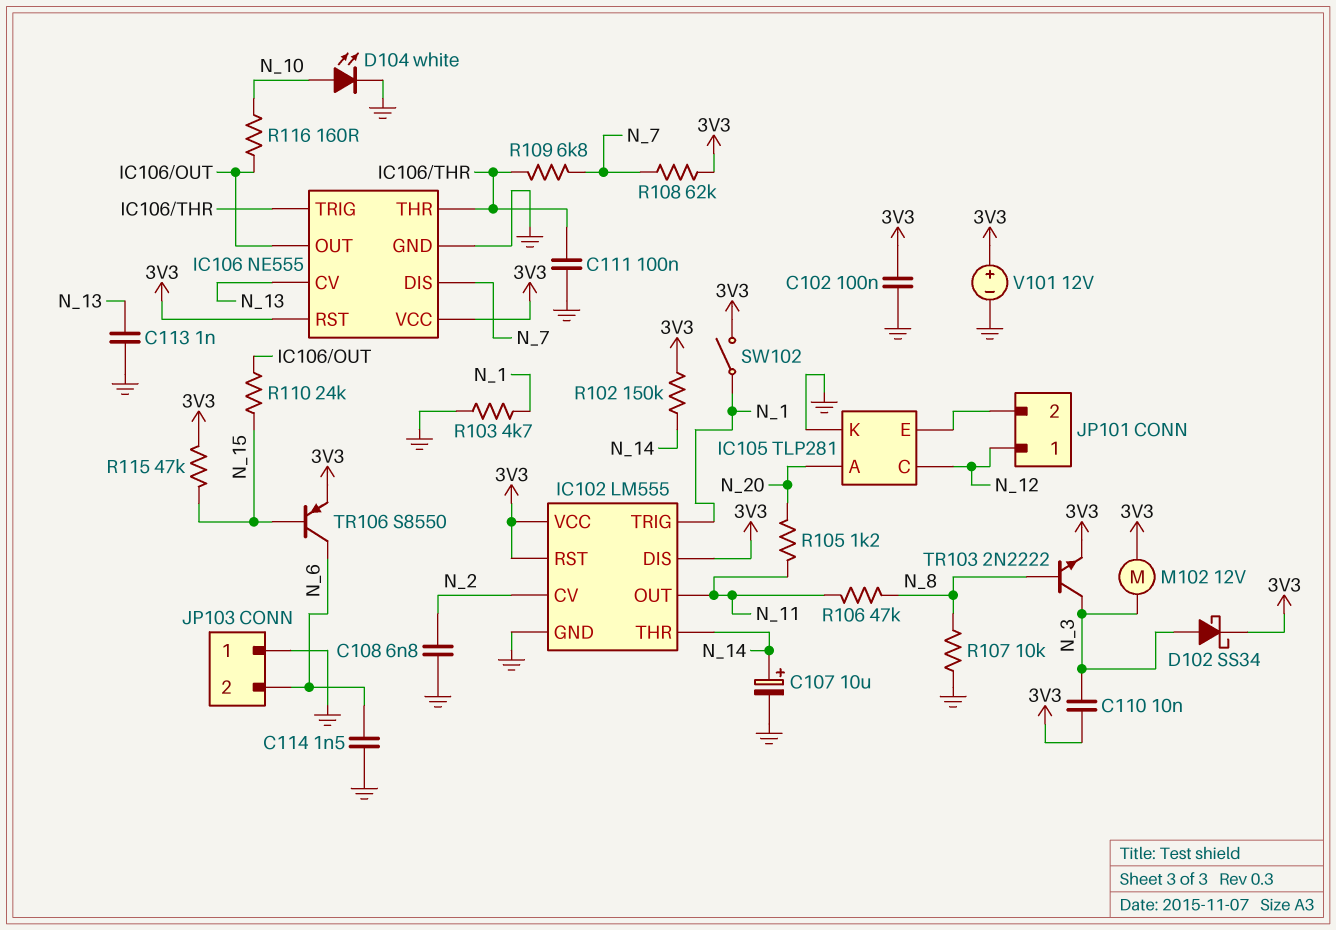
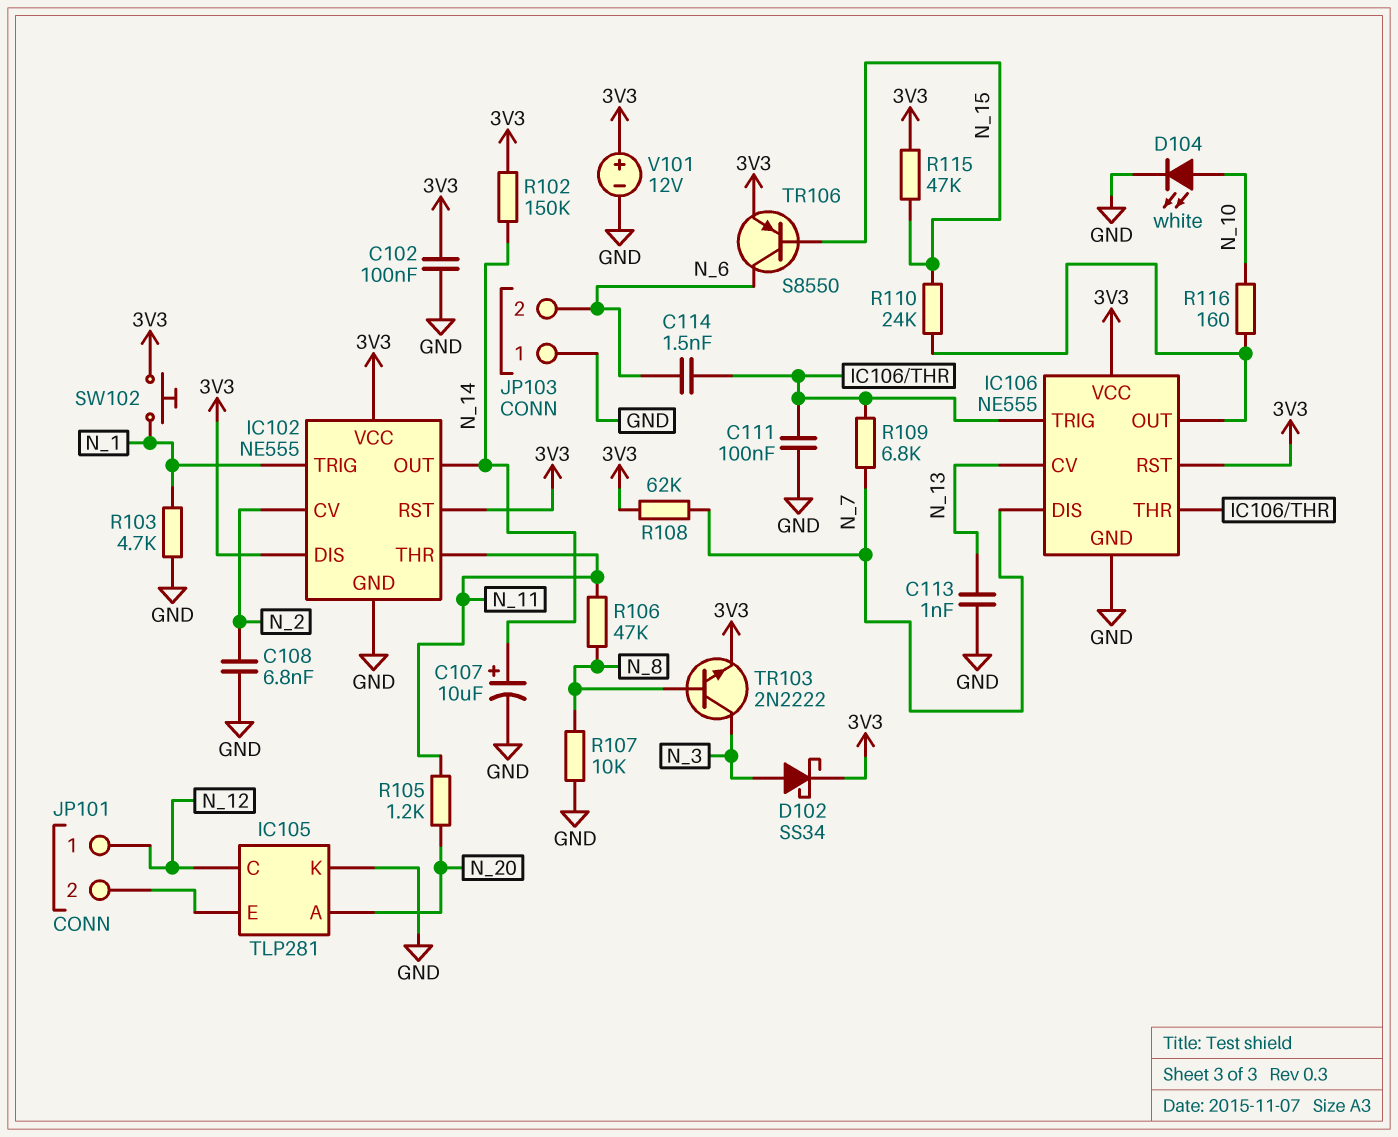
C110: 10nF (3V3, N_3) -> none
C114: 1.5nF (GND, N_6) -> 1.5nF (IC106/THR, N_6)
IC102: LM555 -> NE555
IC102 pin OUT: N_11 -> N_14
IC102 pin THR: N_14 -> N_11
M102: motor 12V (3V3, N_3) -> none
SW102: switch (3V3, N_1) -> button (3V3, N_1)

